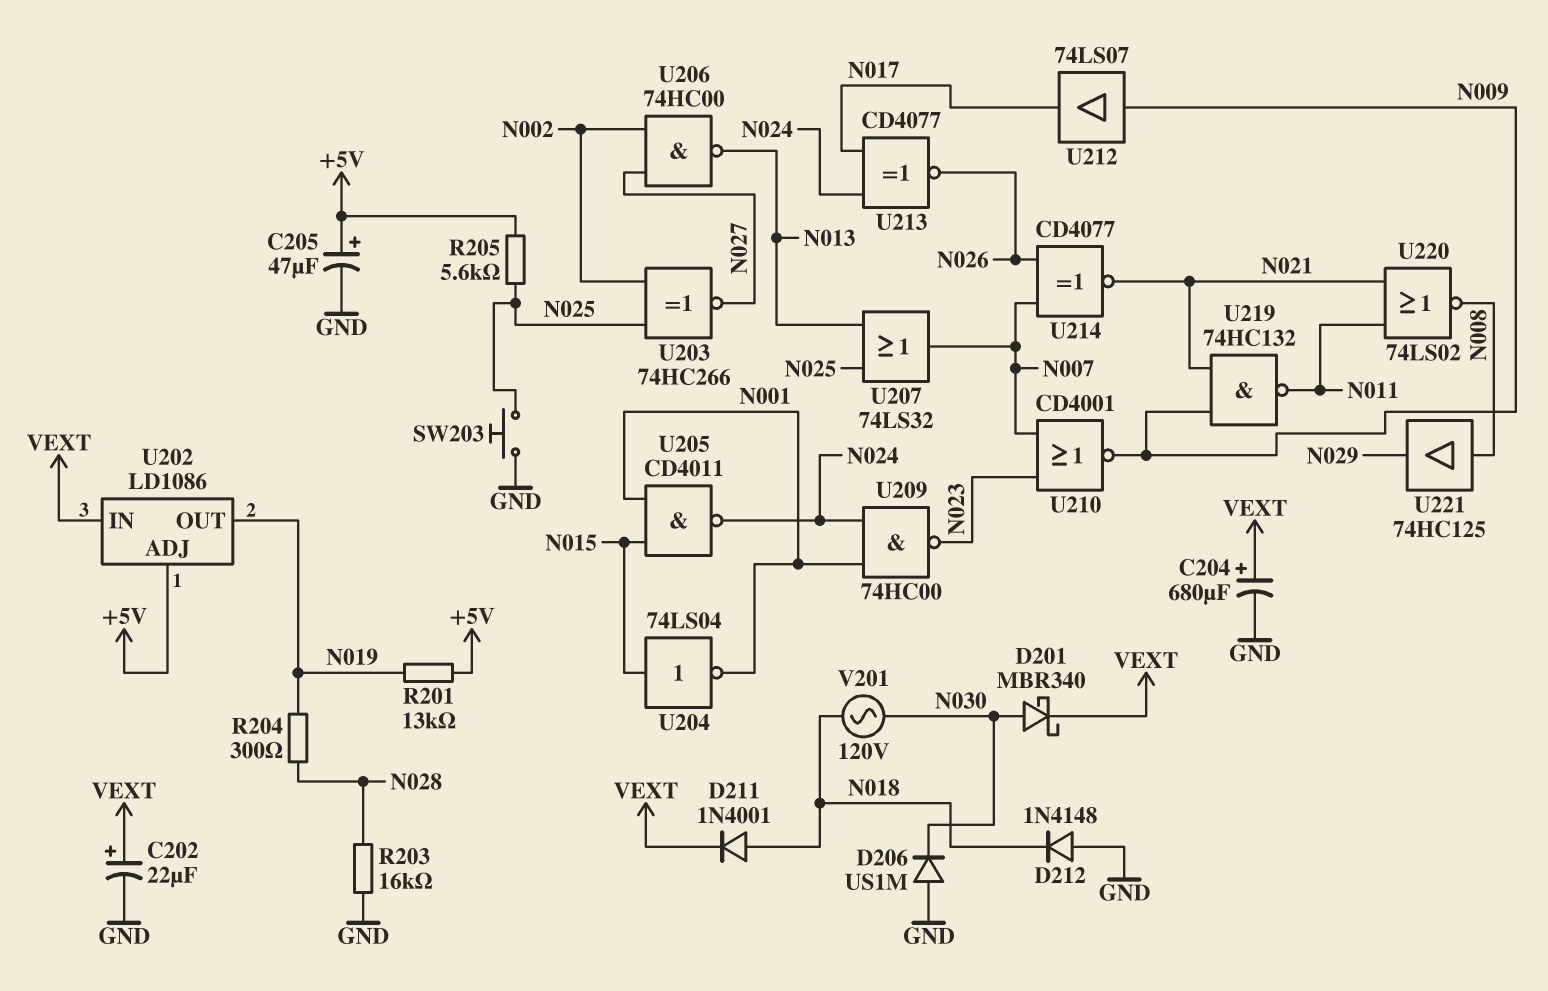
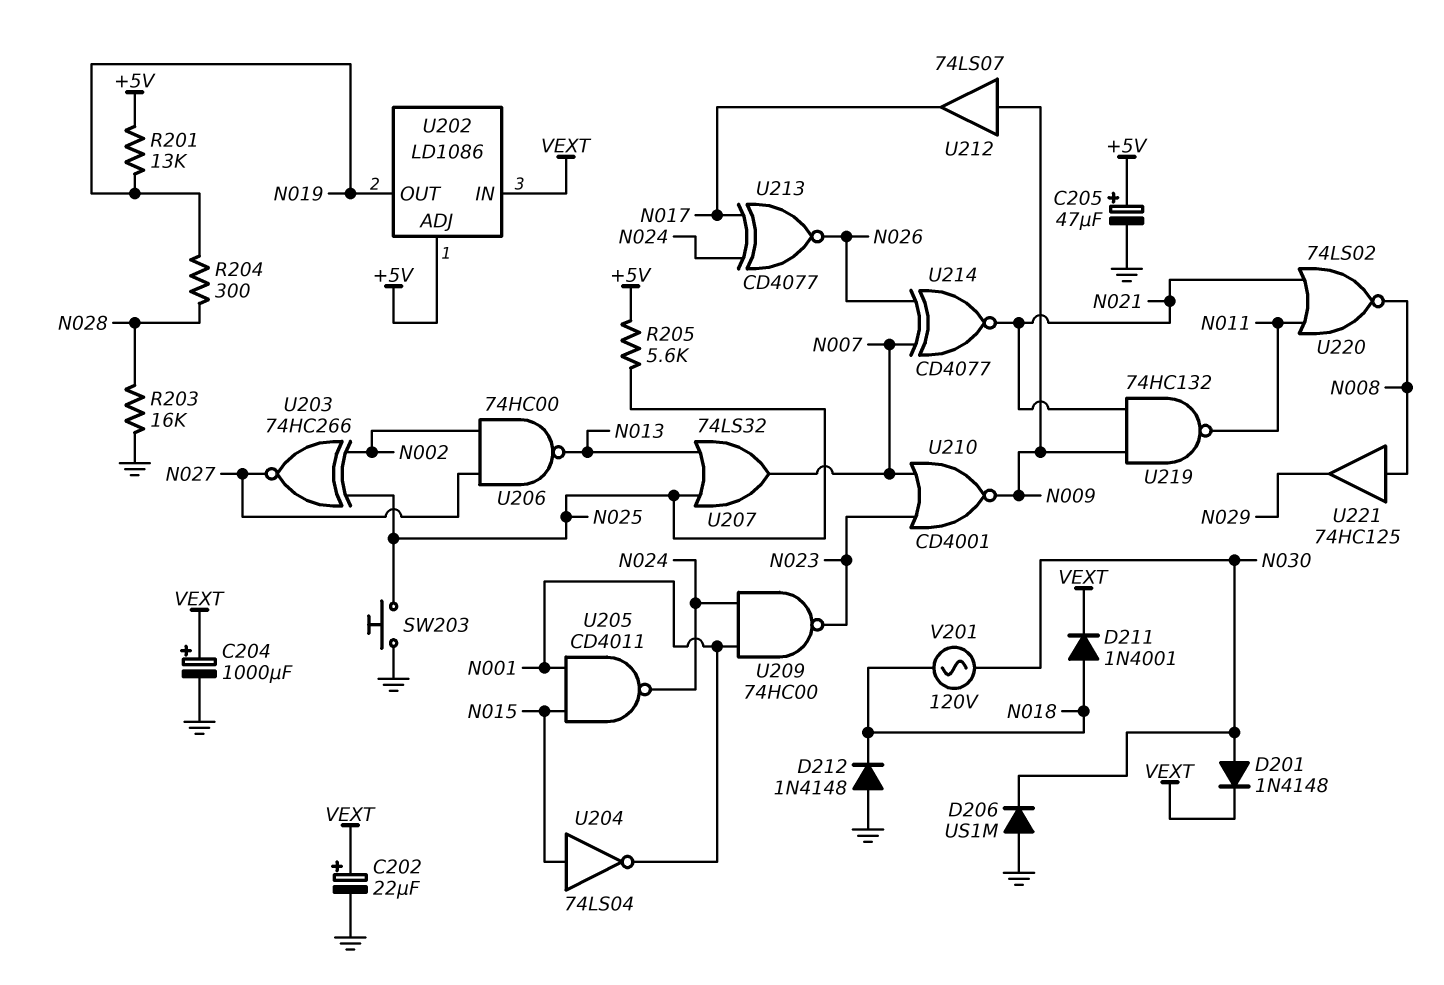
C204: 680uF (plus VEXT, minus GND) -> 1000uF (plus VEXT, minus GND)
D201: schottky MBR340 (A N030, K VEXT) -> diode 1N4148 (A N030, K VEXT)

